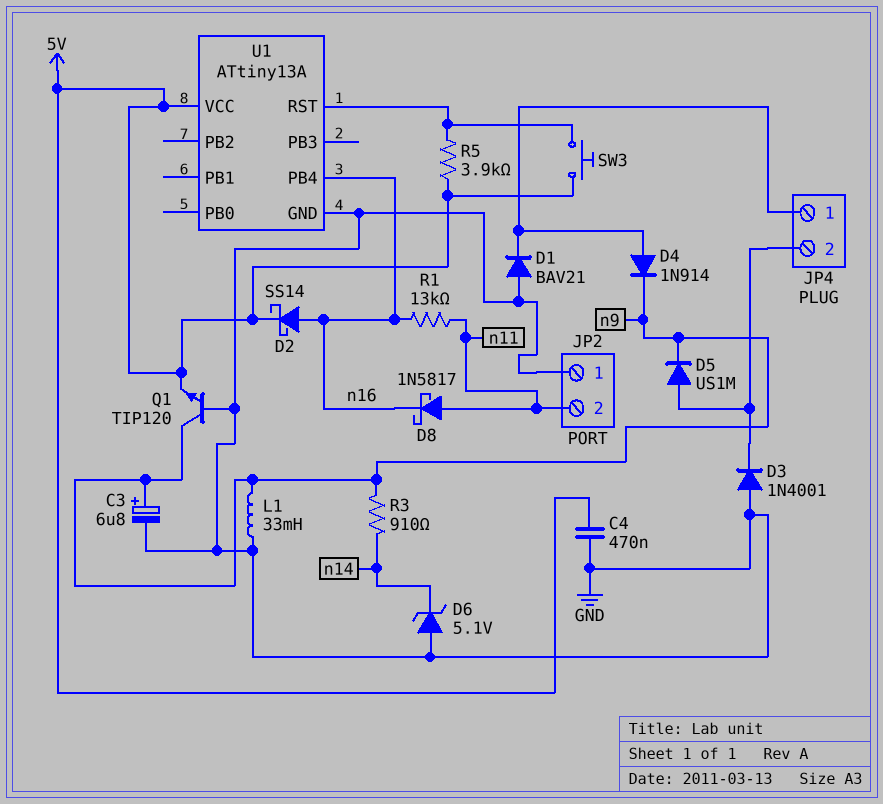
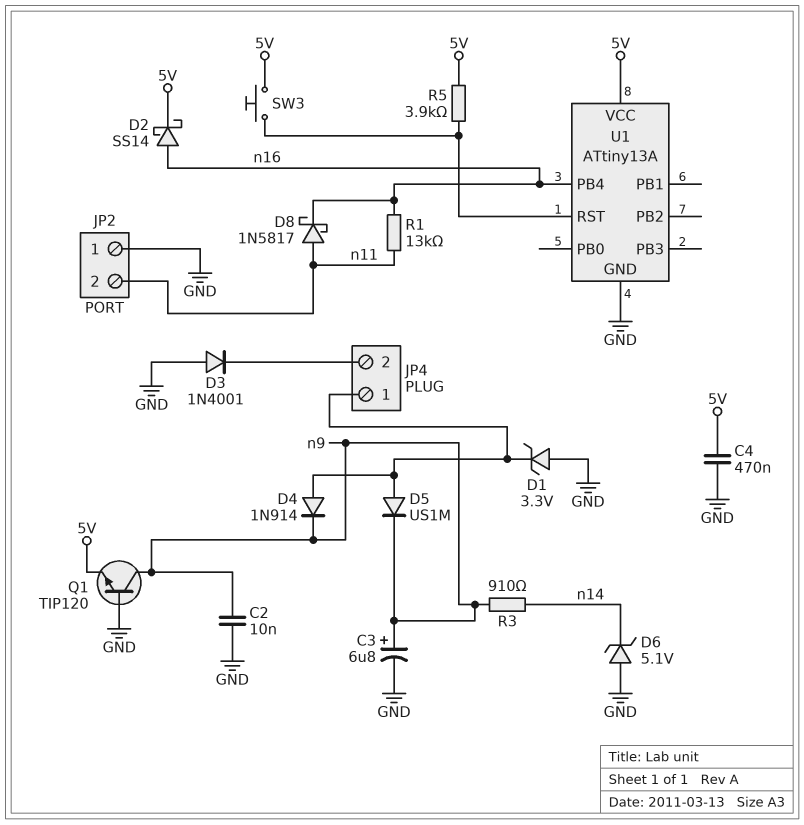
C2: none -> 10nF (GND, n9)
D1: diode BAV21 (A GND, K JP4/1) -> zener 3.3V (A GND, K JP4/1)
D5: diode US1M (A JP4/2, K n9) -> diode US1M (A JP4/1, K n9)
L1: 33mH (GND, n9) -> none

